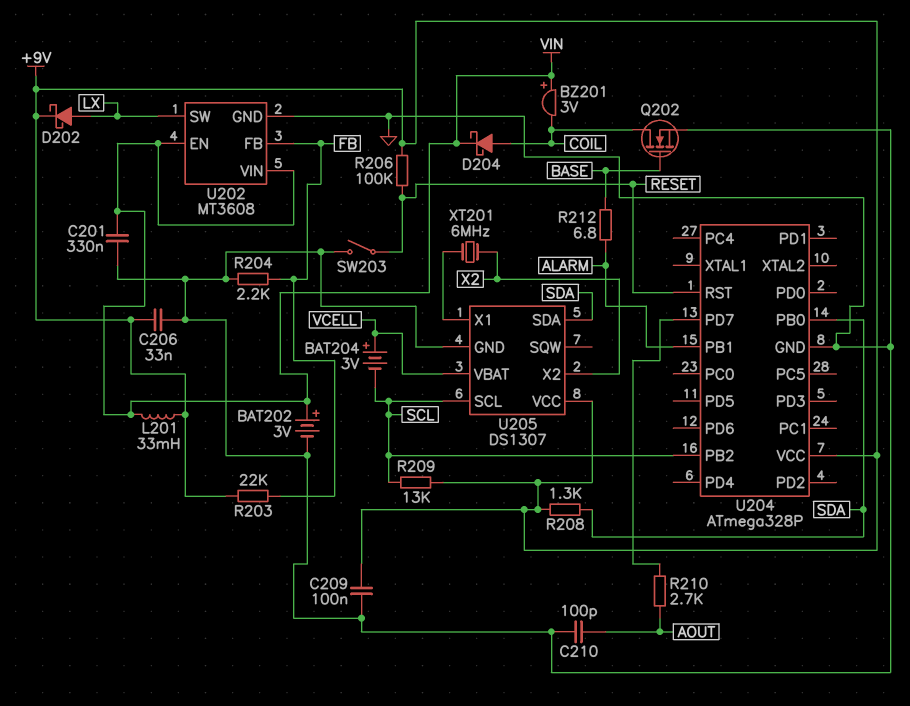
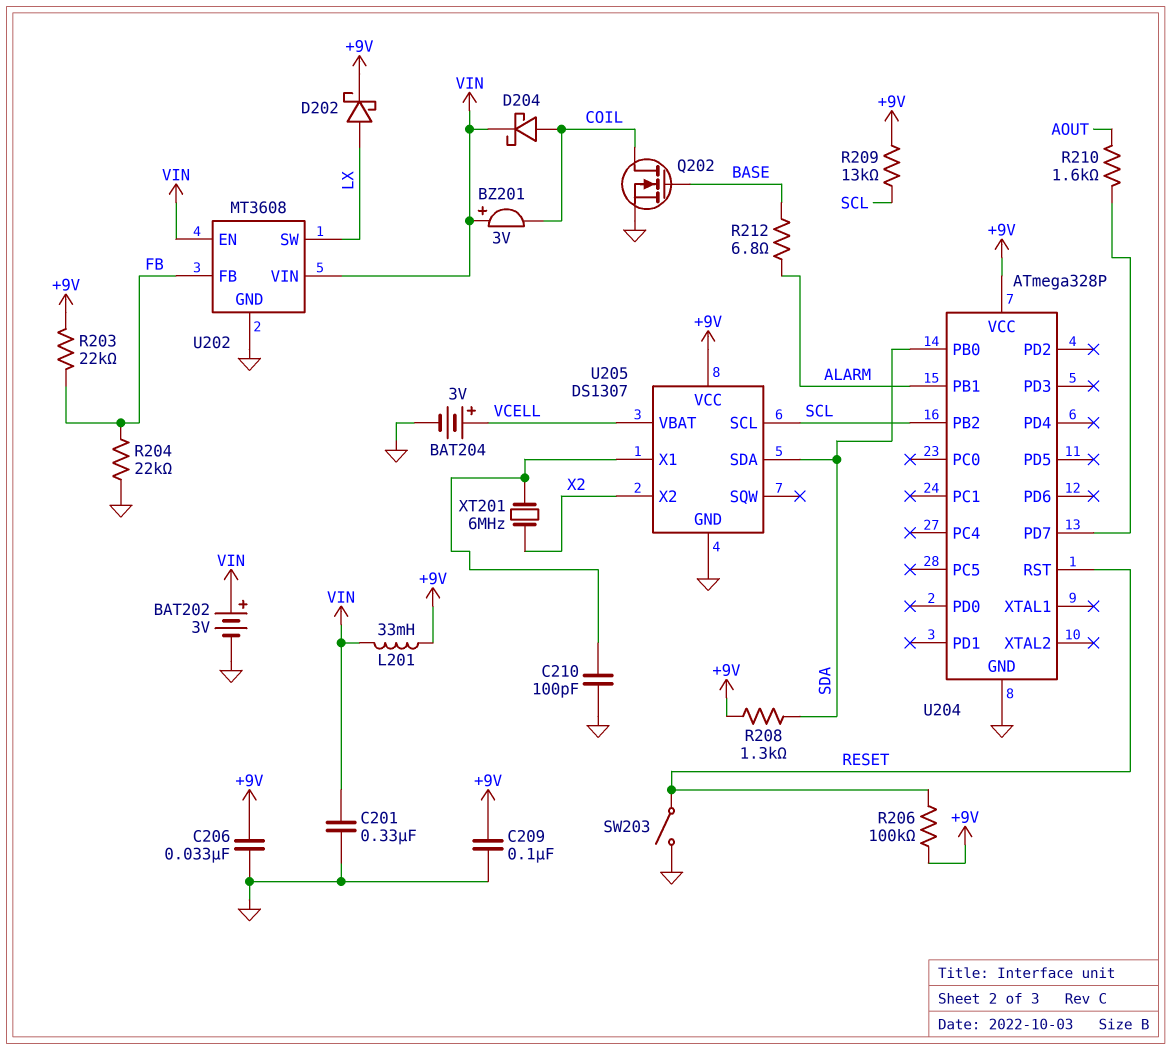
BAT204: 3V (plus VCELL, minus SCL) -> 3V (plus VCELL, minus GND)
C210: 100pF (AOUT, GND) -> 100pF (GND, U205/X1)
R204: 2.2k (FB, GND) -> 22k (FB, GND)
R210: 2.7k (AOUT, U204/PD7) -> 1.6k (AOUT, U204/PD7)

